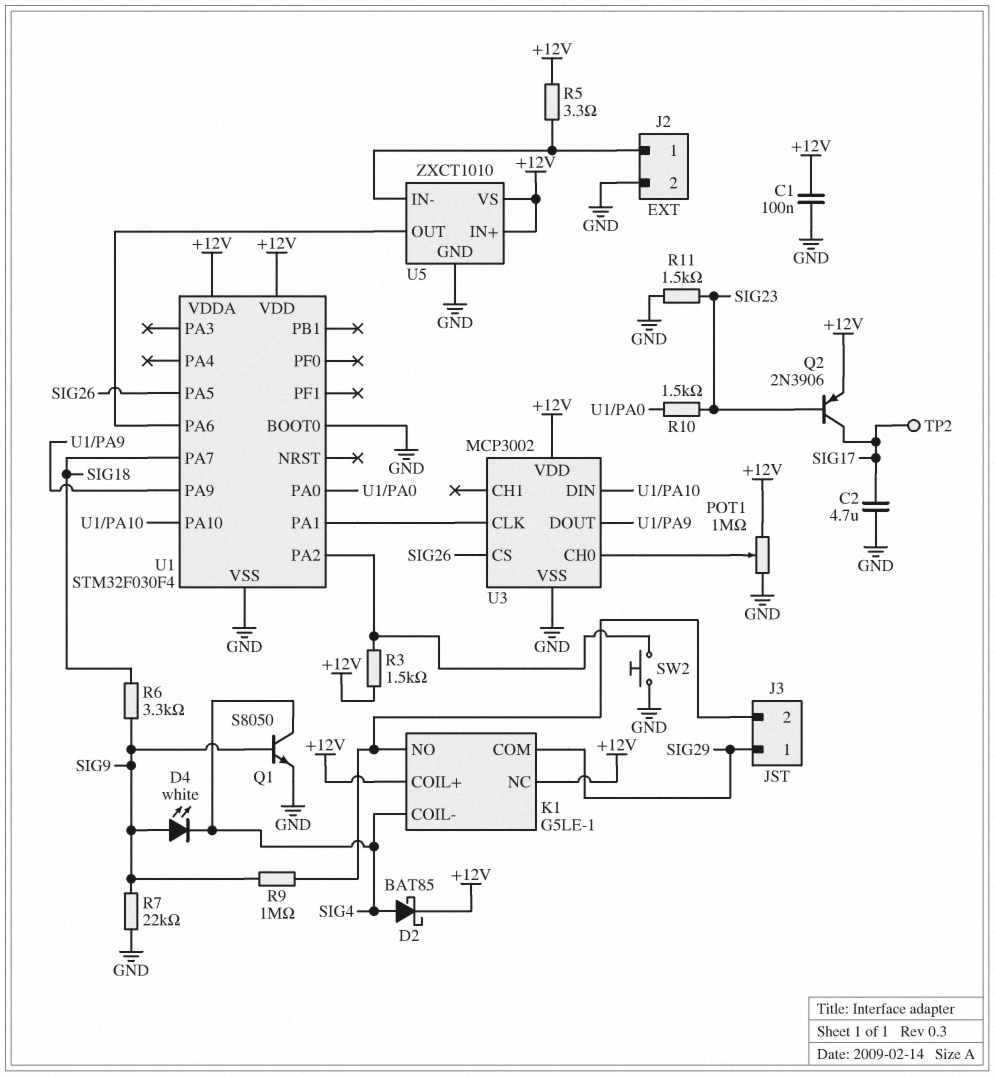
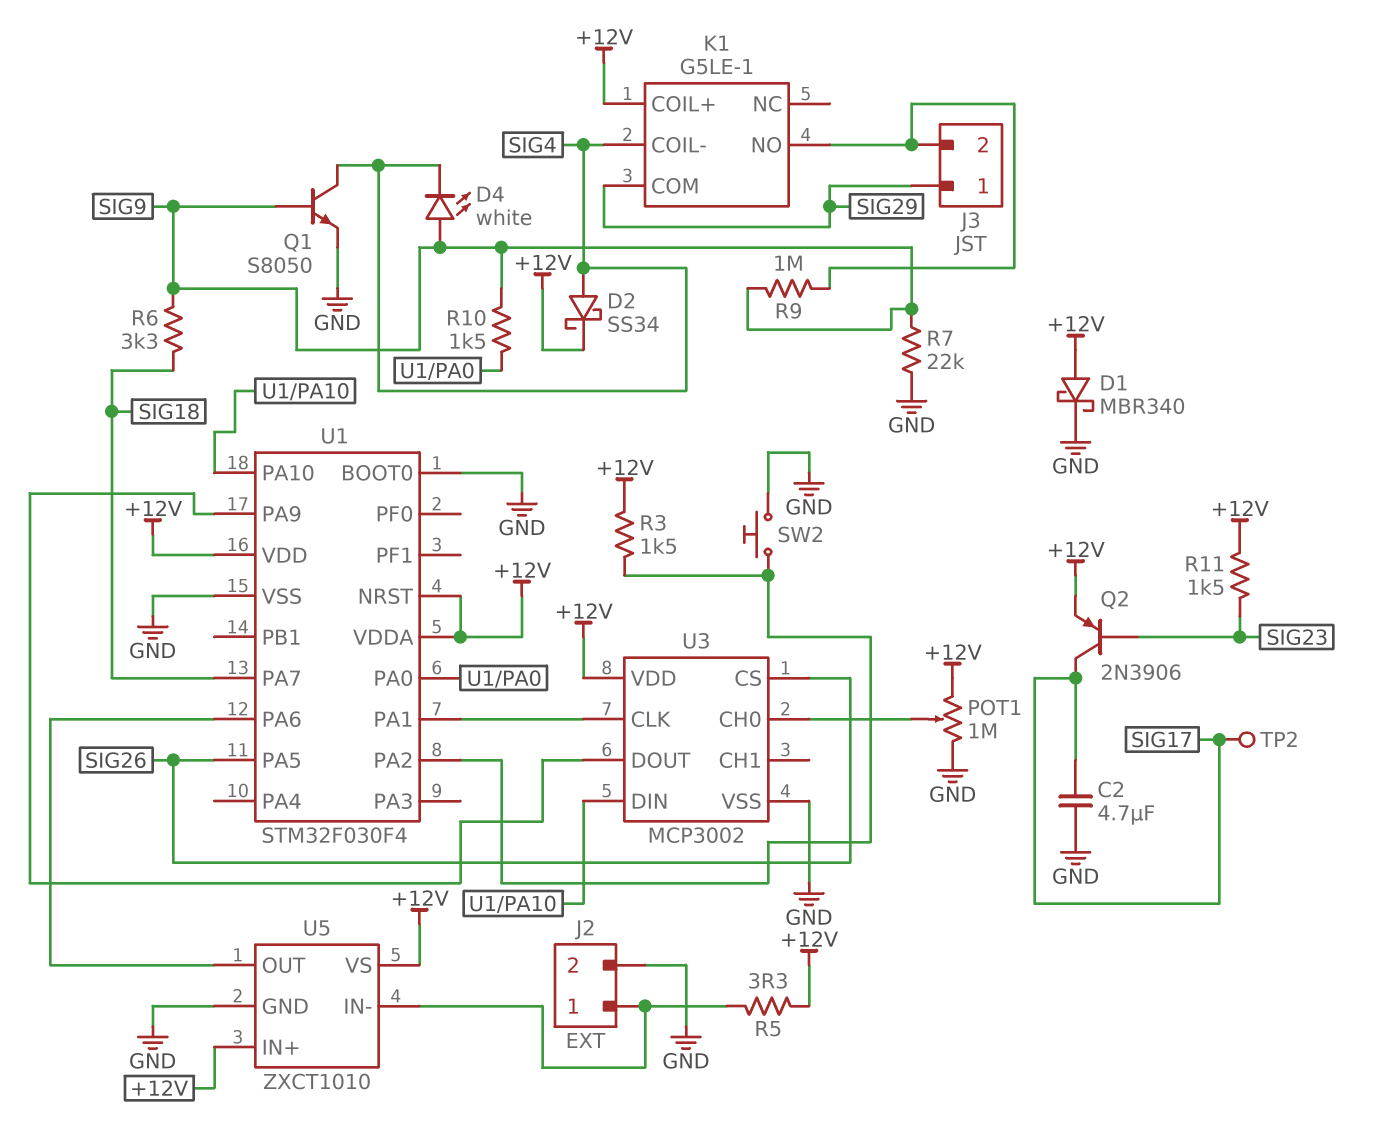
C1: 100nF (+12V, GND) -> none
D1: none -> schottky MBR340 (A +12V, K GND)
D2: schottky BAT85 (A SIG4, K +12V) -> schottky SS34 (A SIG4, K +12V)
K1 pin NC: +12V -> none
R10: 1.5k (SIG23, U1/PA0) -> 1.5k (SIG9, U1/PA0)
R11: 1.5k (GND, SIG23) -> 1.5k (+12V, SIG23)
U1 pin NRST: none -> +12V

